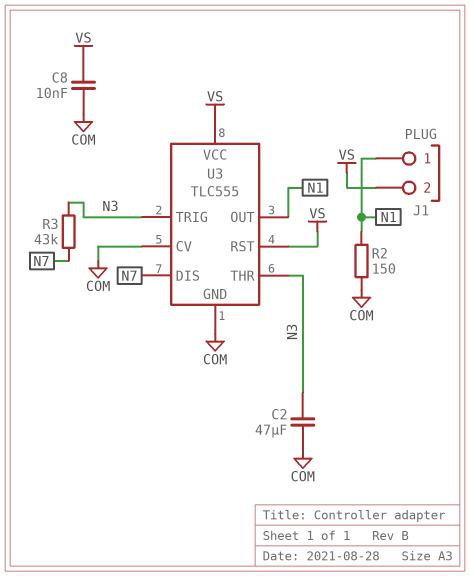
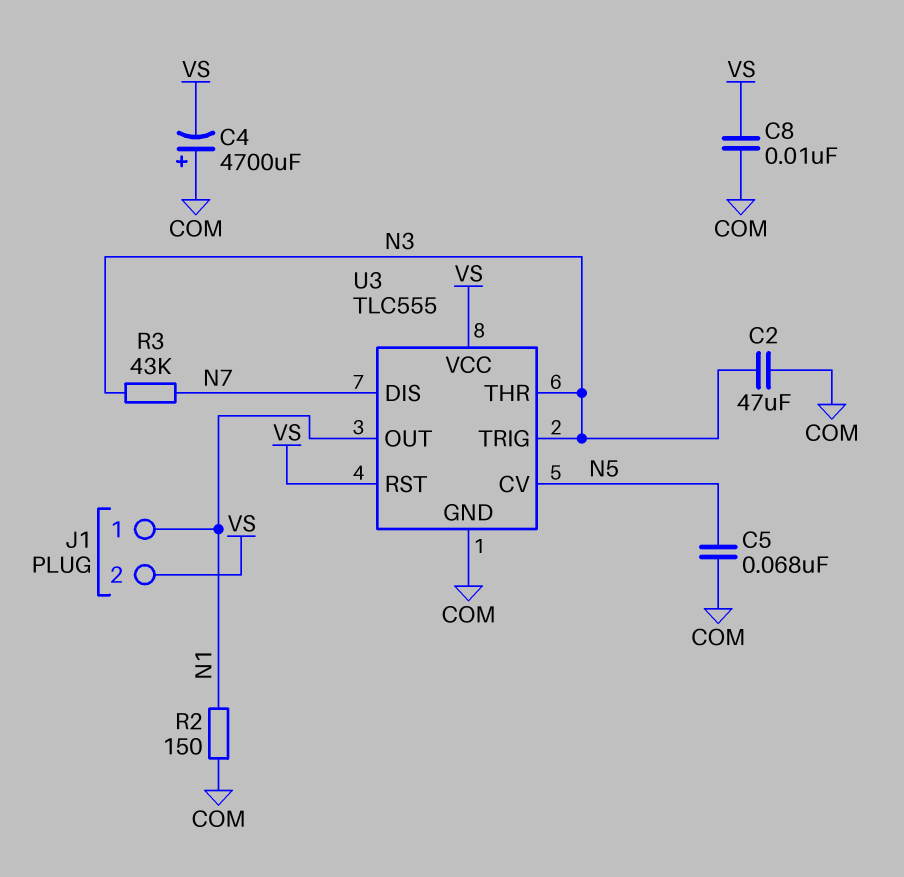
C4: none -> 4700uF (plus COM, minus VS)
C5: none -> 68nF (COM, N5)
U3 pin CV: COM -> N5

